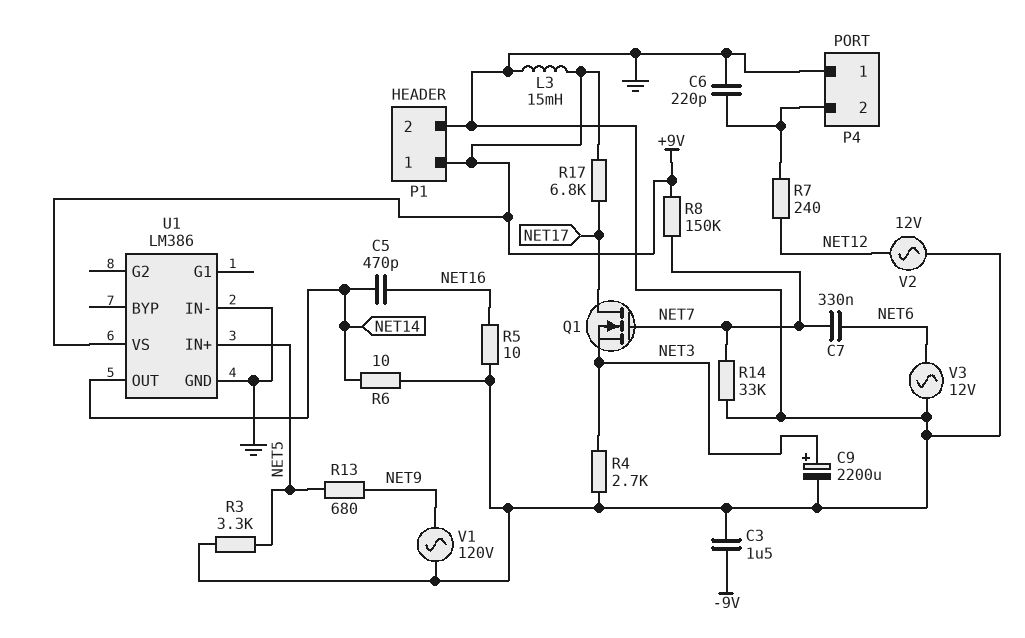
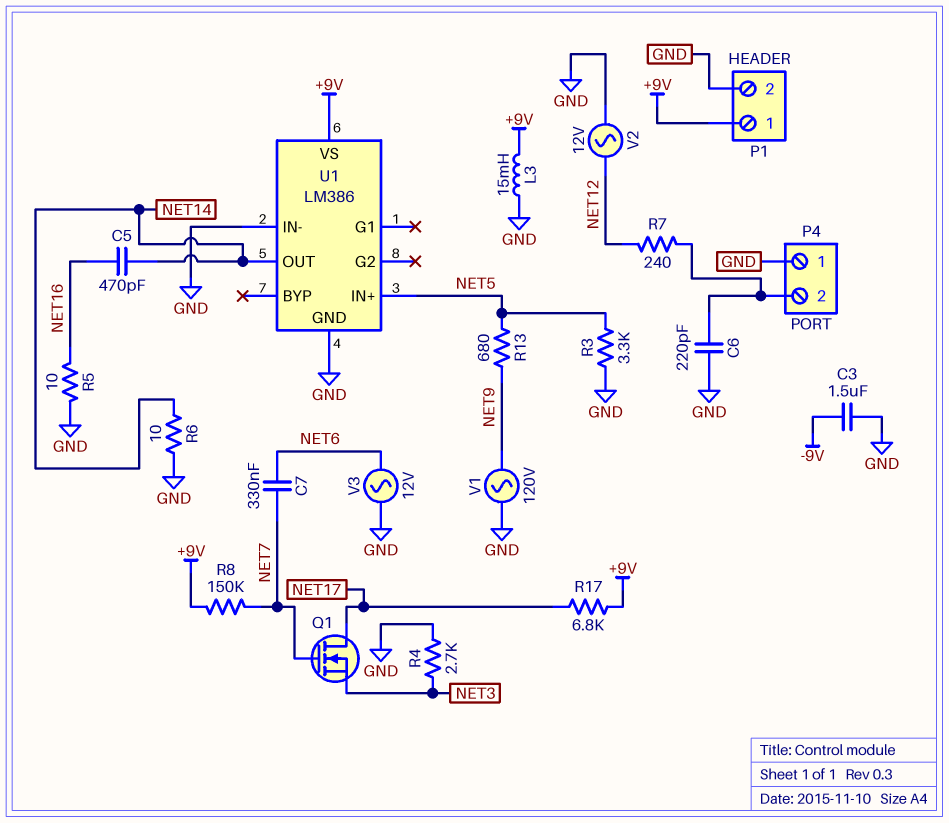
C9: 2200uF (plus NET3, minus GND) -> none
R14: 33k (GND, NET7) -> none

